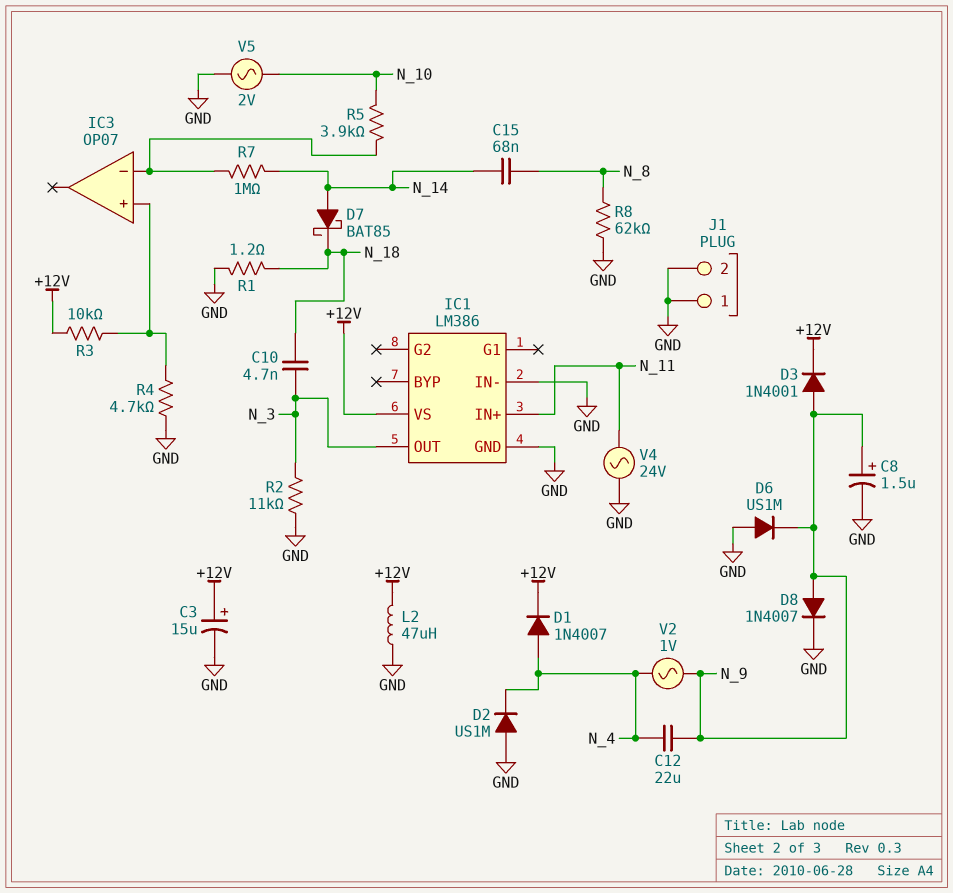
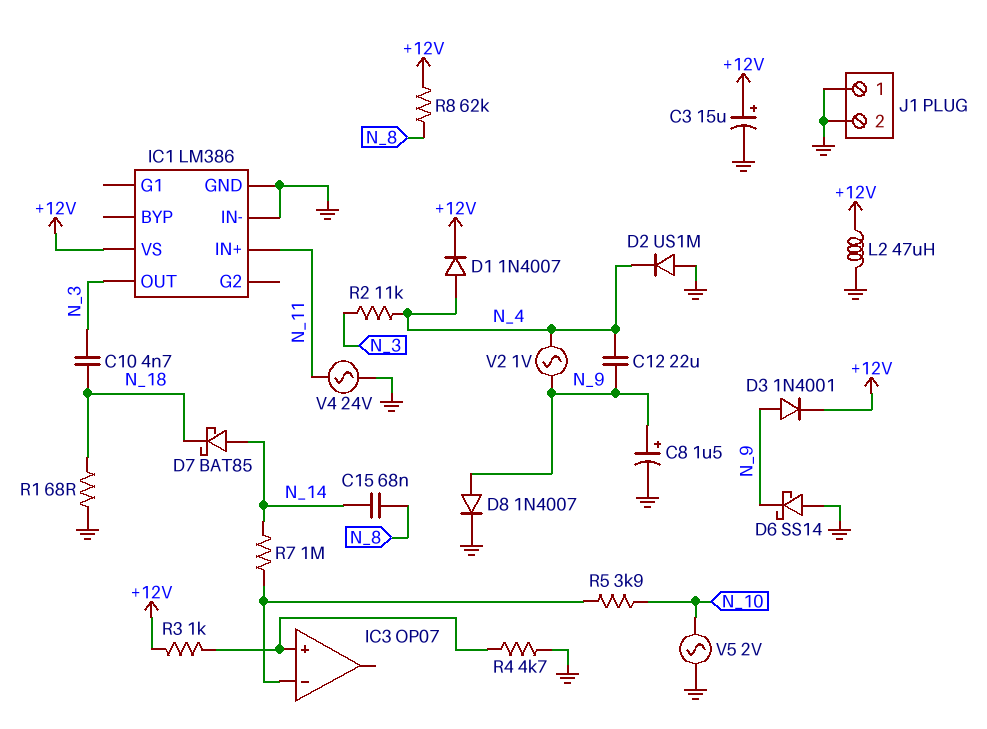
D6: diode US1M (A GND, K N_9) -> schottky SS14 (A GND, K N_9)
R1: 1.2 (GND, N_18) -> 68 (GND, N_18)
R2: 11k (GND, N_3) -> 11k (N_3, N_4)
R3: 10k (+12V, IC3/in+) -> 1k (+12V, IC3/in+)
R8: 62k (GND, N_8) -> 62k (+12V, N_8)

